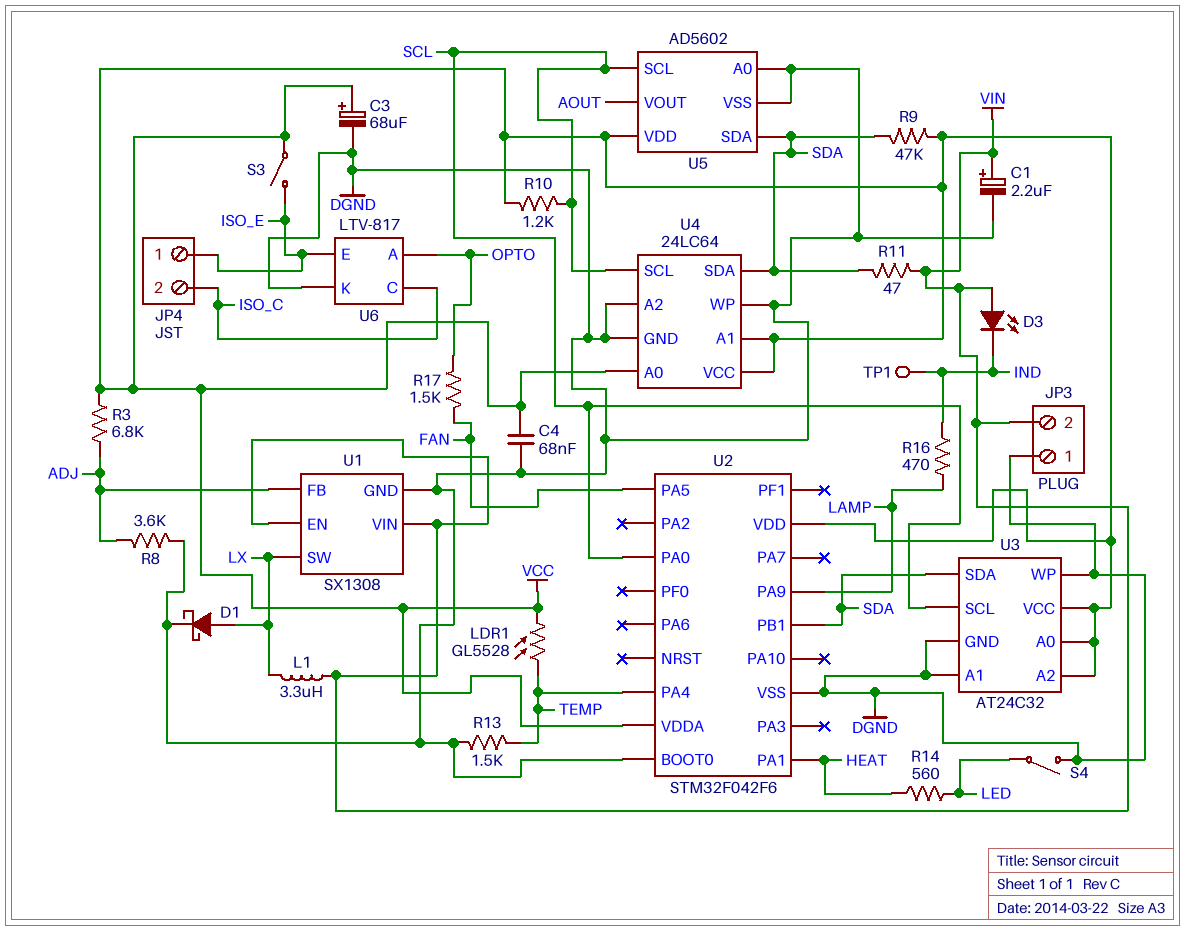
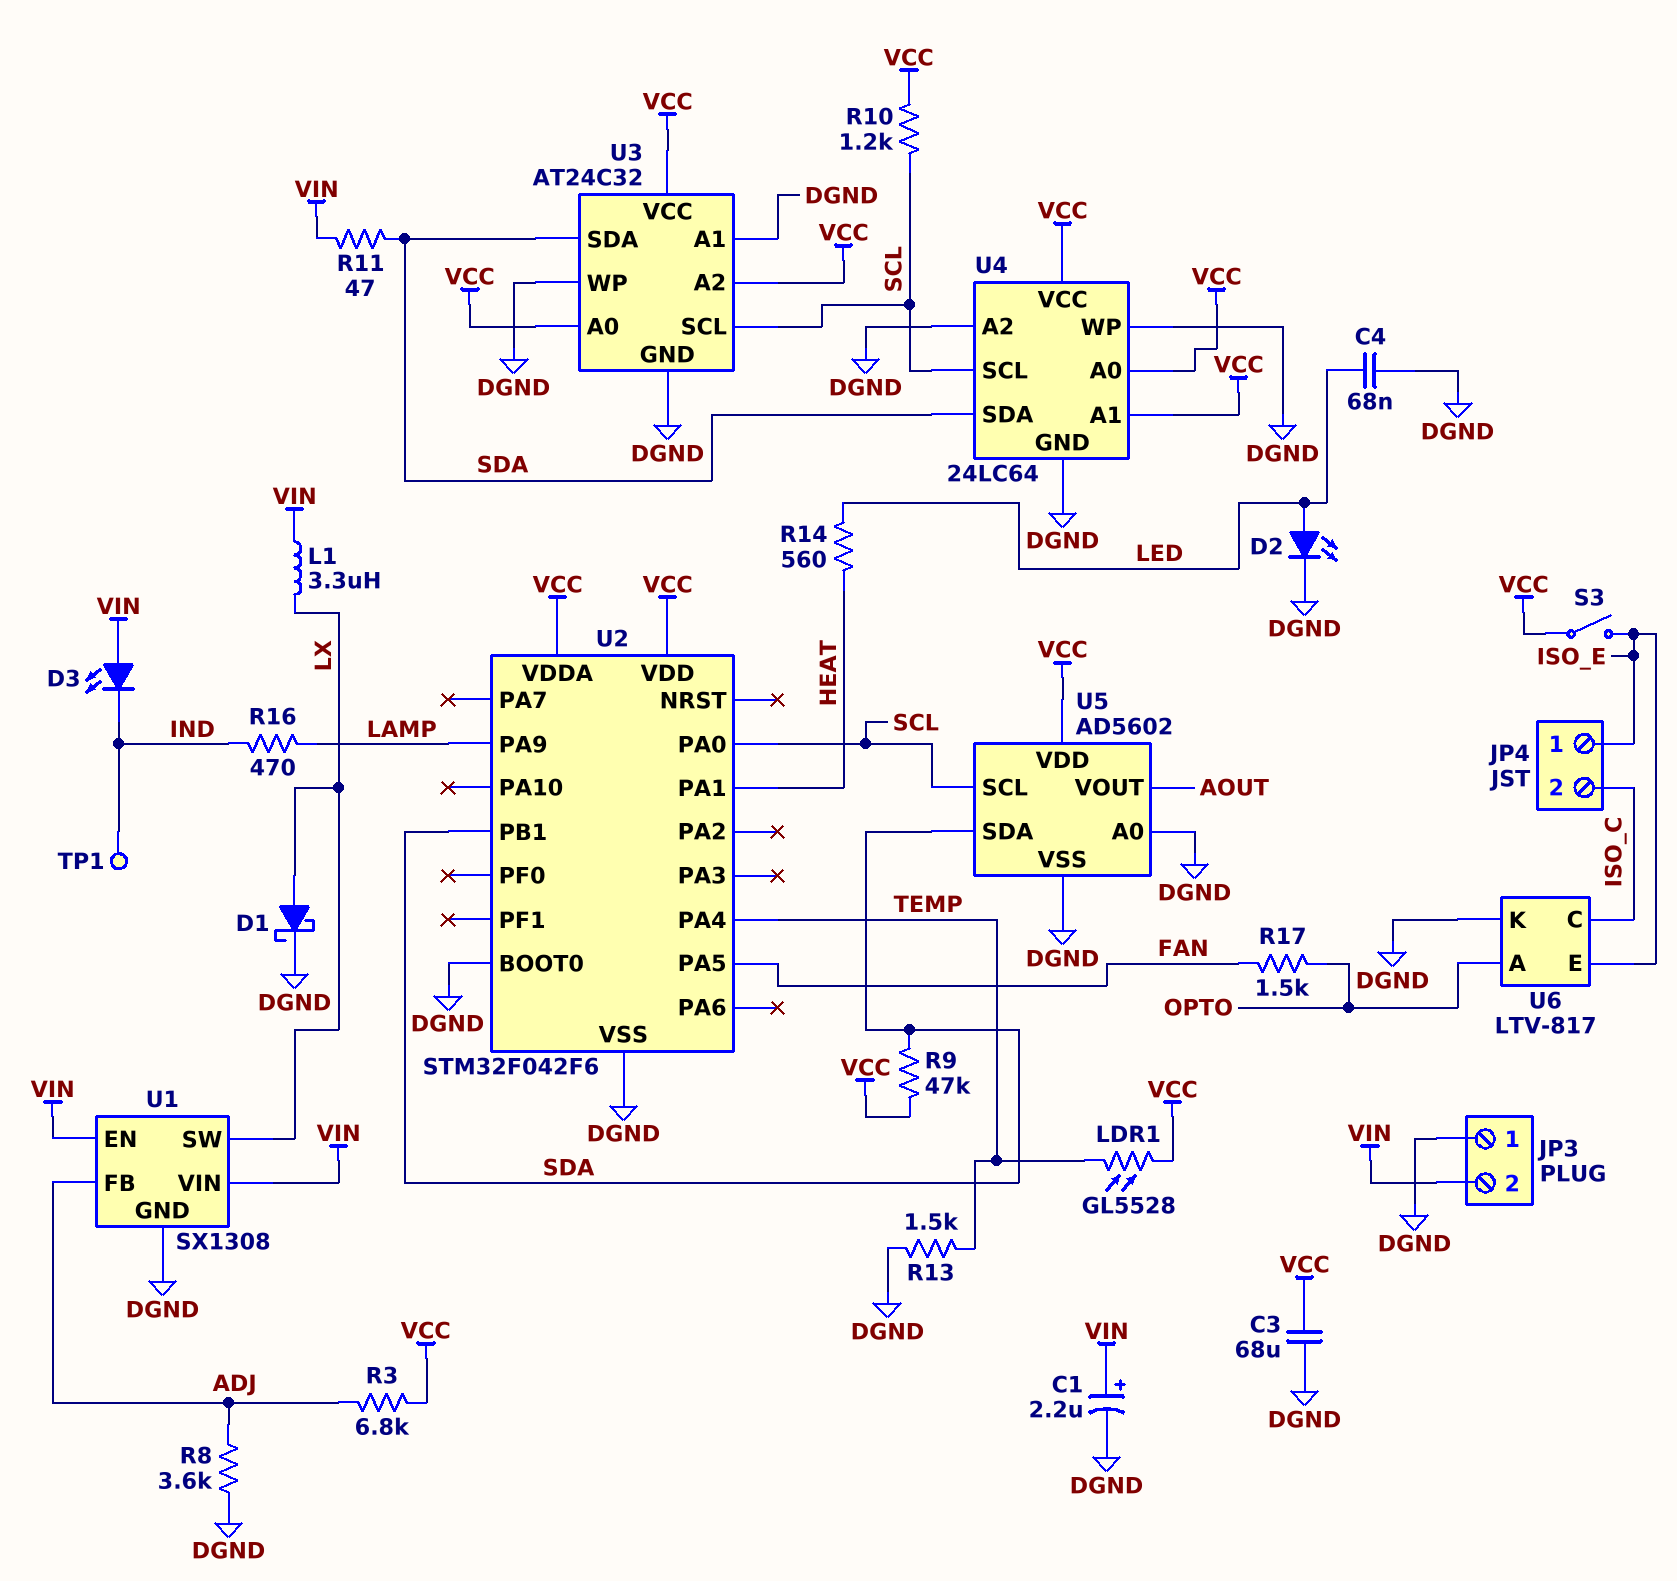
C3: 68uF (plus VCC, minus DGND) -> 68uF (DGND, VCC)
C4: 68nF (DGND, VCC) -> 68nF (DGND, LED)
D2: none -> LED (A LED, K DGND)
S4: switch (DGND, LED) -> none

